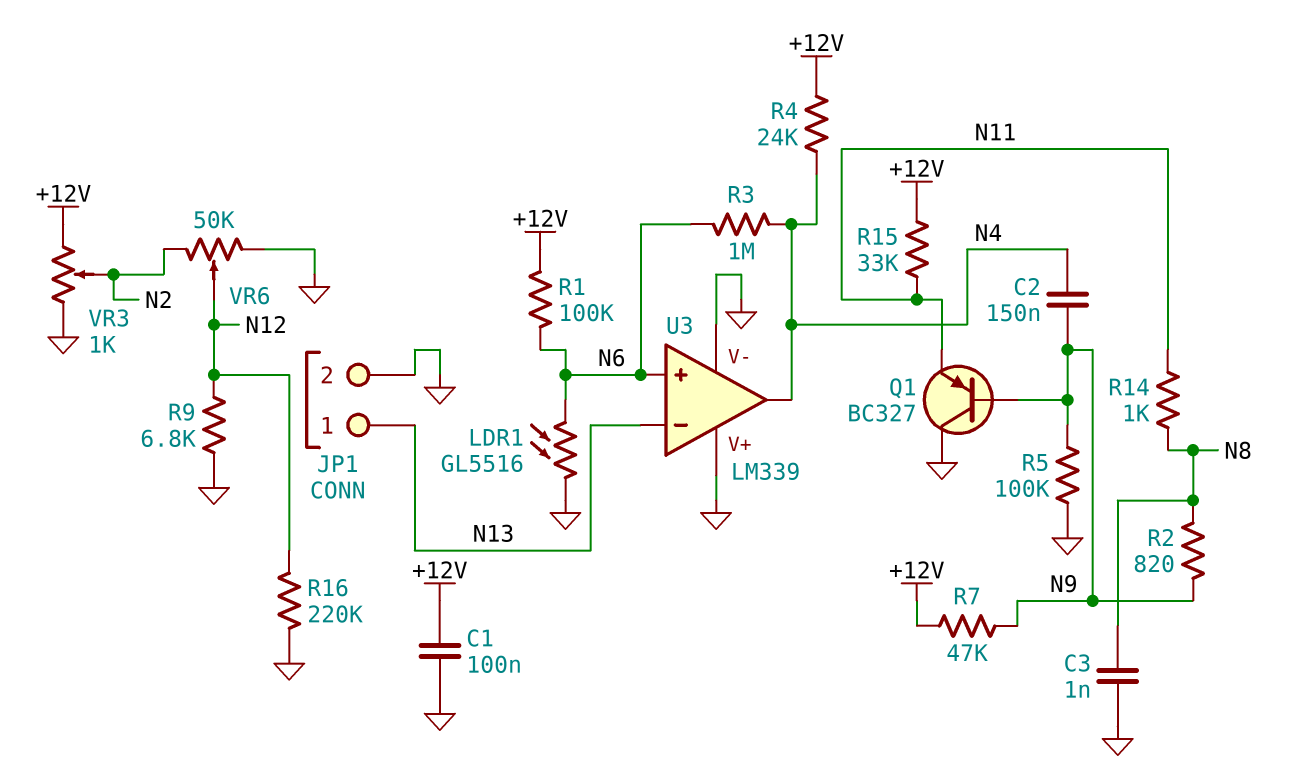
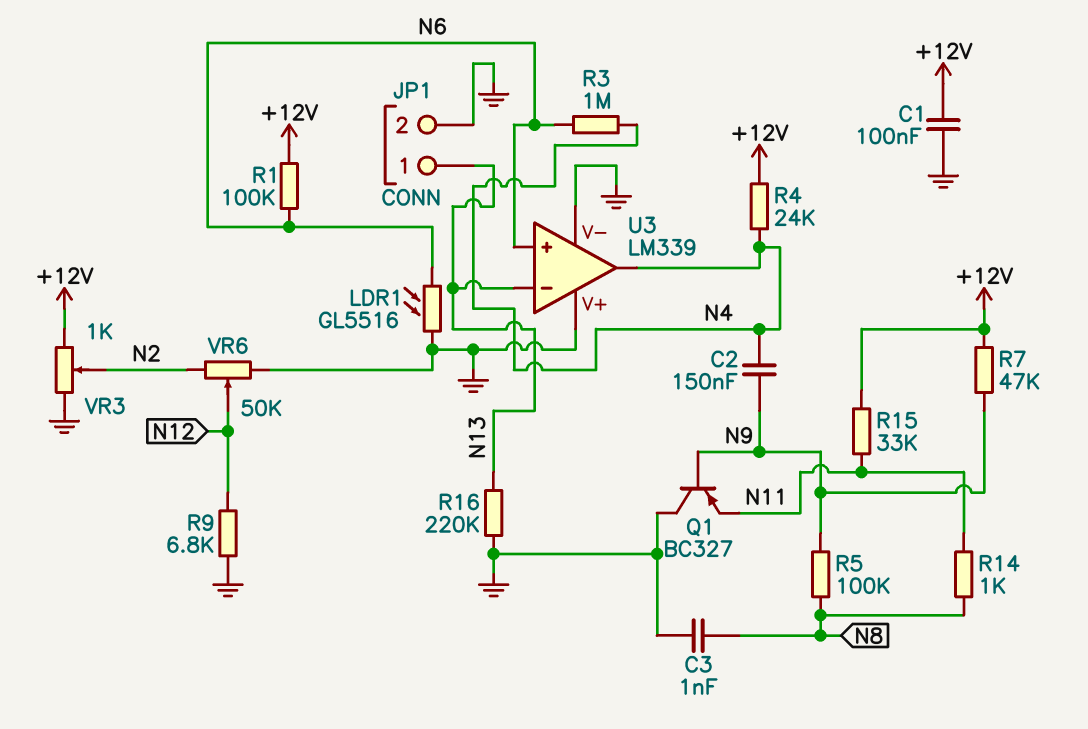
R2: 820 (N8, N9) -> none
R5: 100k (GND, N9) -> 100k (N8, N9)
R16: 220k (GND, N12) -> 220k (GND, N13)

